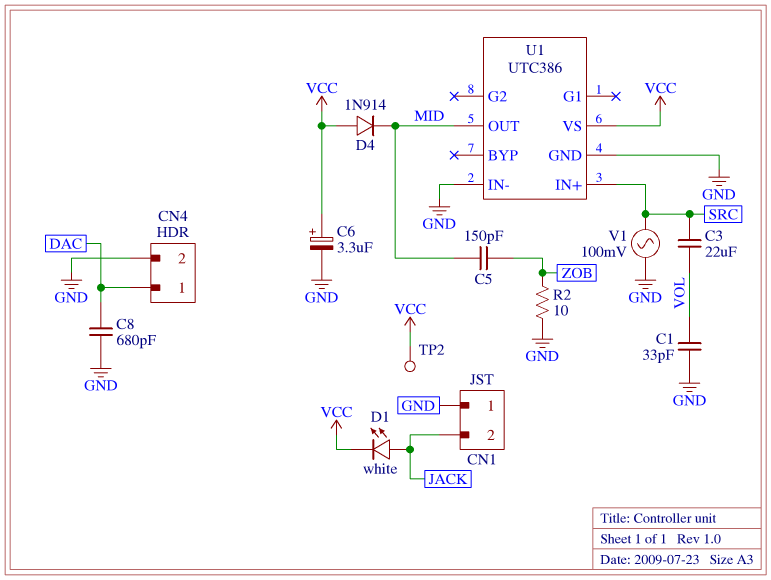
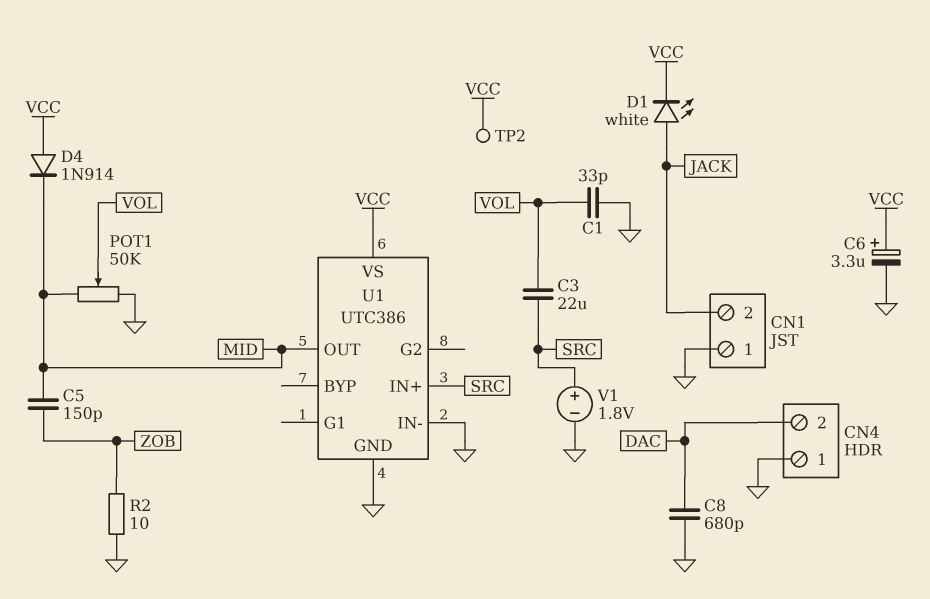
CN4 pin 1: DAC -> GND
CN4 pin 2: GND -> DAC
POT1: none -> 50k (GND, MID, wiper VOL)
V1: AC 100mV (GND, SRC) -> 1.8V (plus SRC, minus GND)

